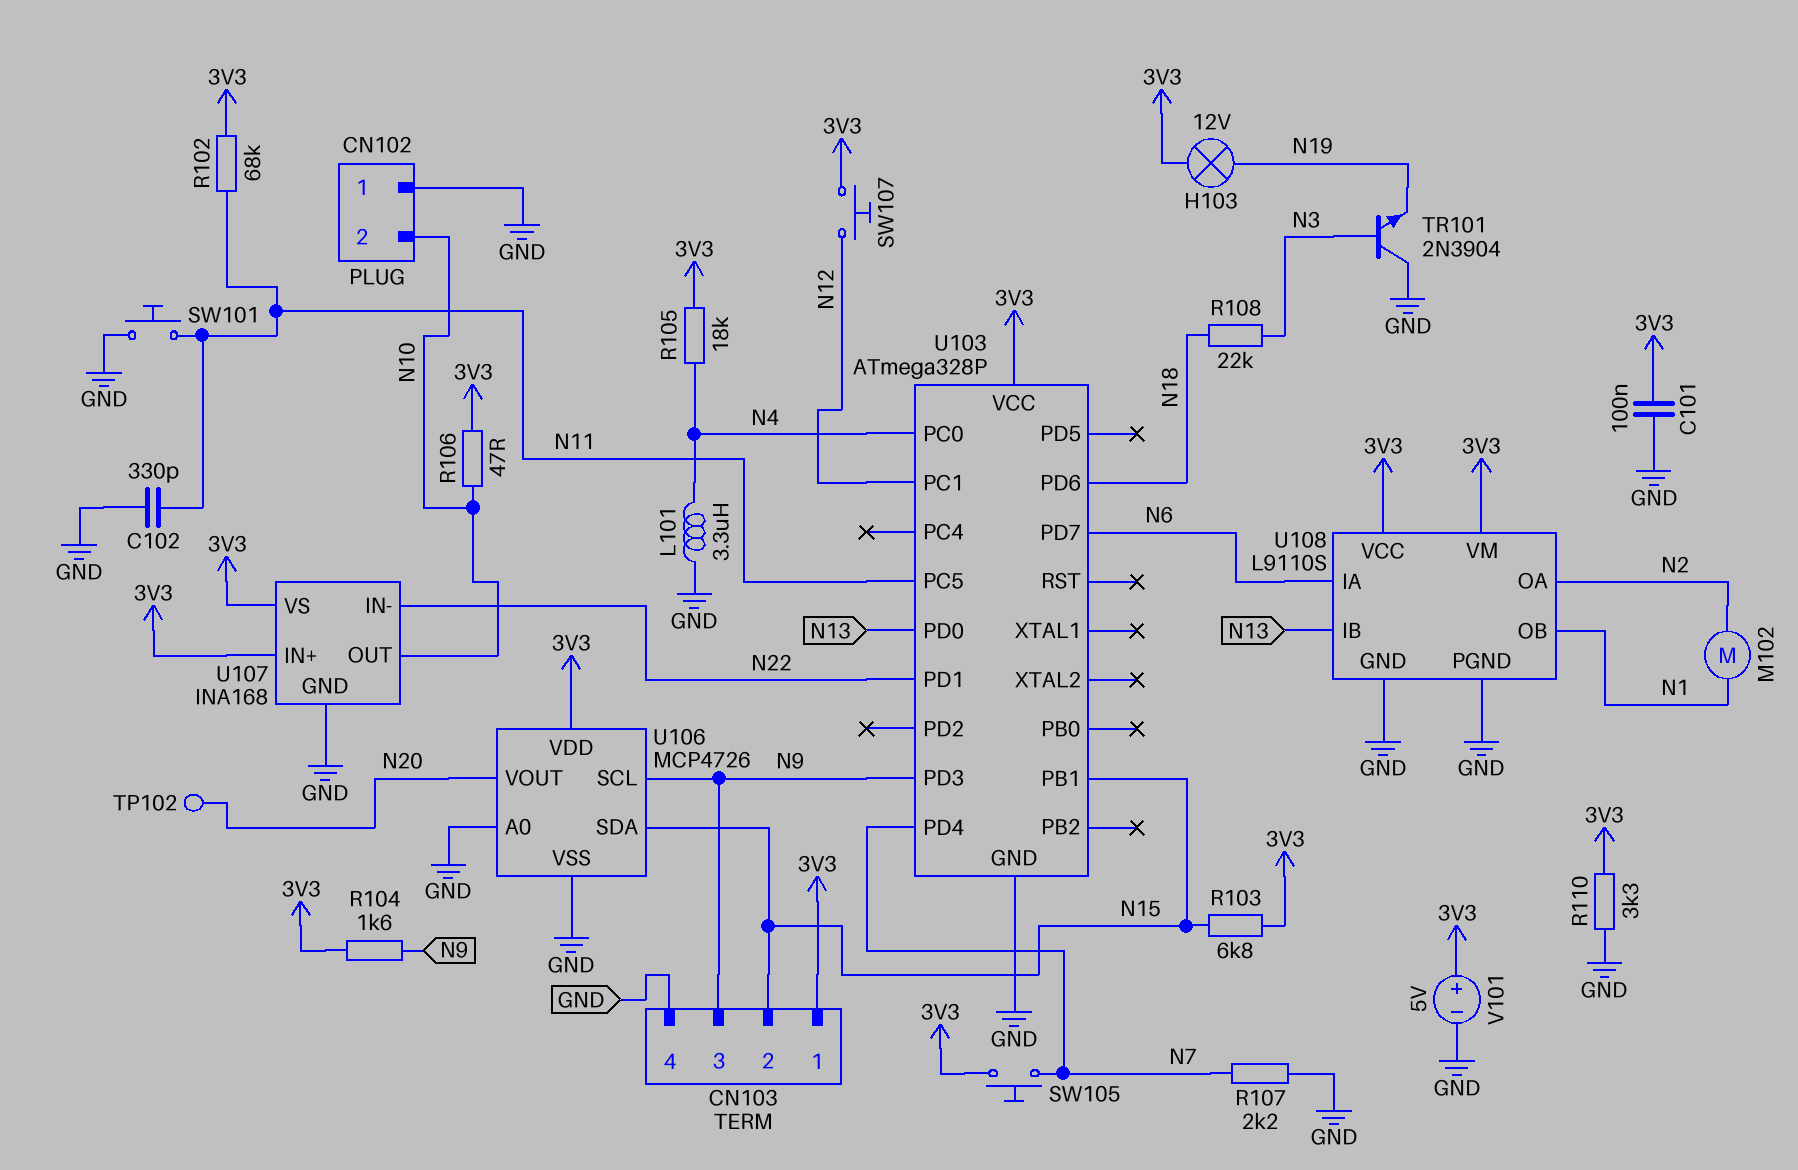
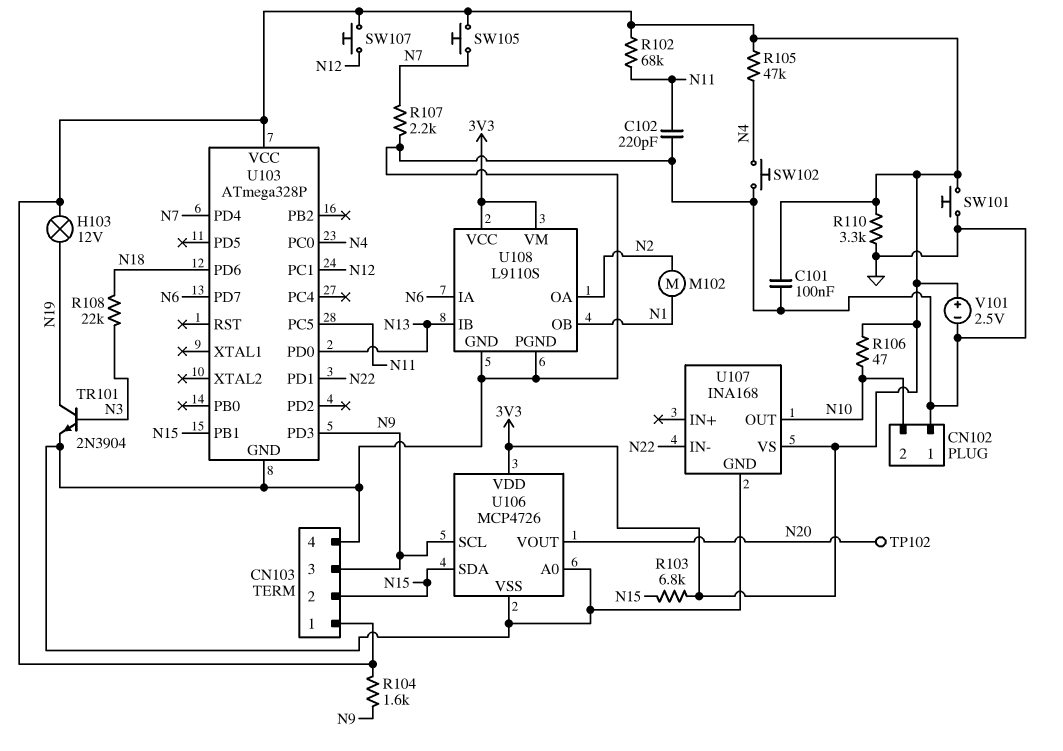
C102: 330pF (GND, N11) -> 220pF (GND, N11)
L101: 3.3uH (GND, N4) -> none
R105: 18k (3V3, N4) -> 47k (3V3, N4)
SW101: button (GND, N11) -> button (3V3, GND)
SW102: none -> button (GND, N4)
TR101: NPN 2N3904 (B N3, C GND, E N19) -> NPN 2N3904 (B N3, C N19, E GND)
U107 pin IN+: 3V3 -> none
V101: 5V (plus 3V3, minus GND) -> 2.5V (plus 3V3, minus GND)

